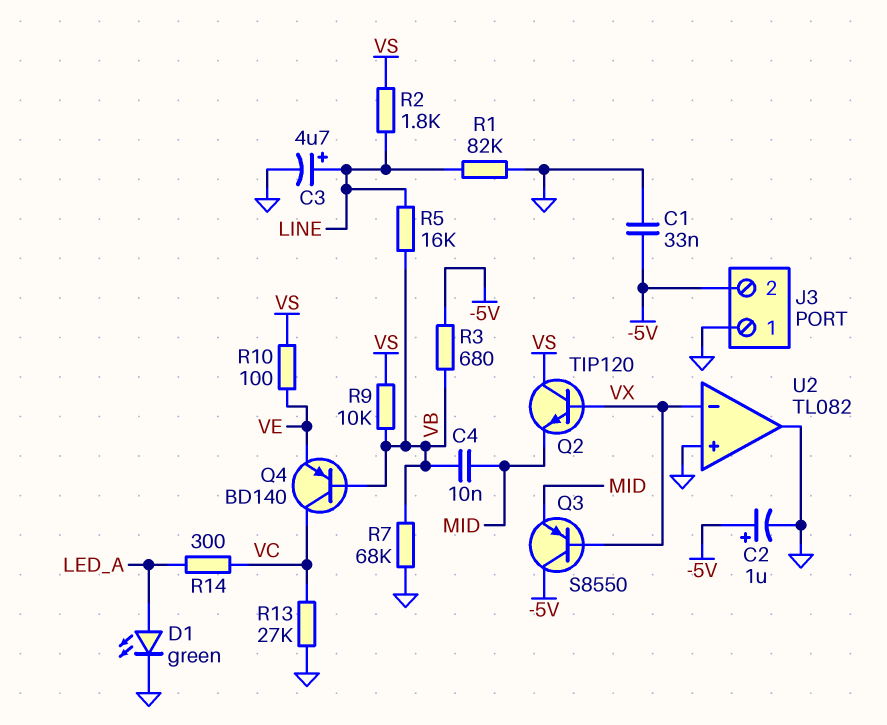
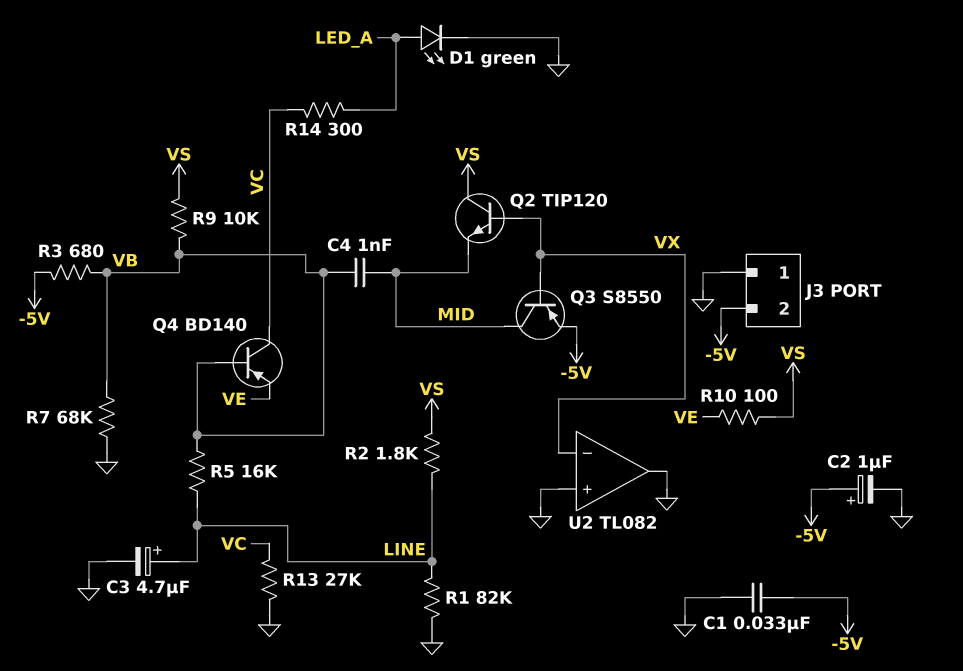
C4: 10nF (MID, VB) -> 1nF (MID, VB)
Q3: PNP S8550 (B VX, C -5V, E MID) -> PNP S8550 (B VX, C MID, E -5V)

